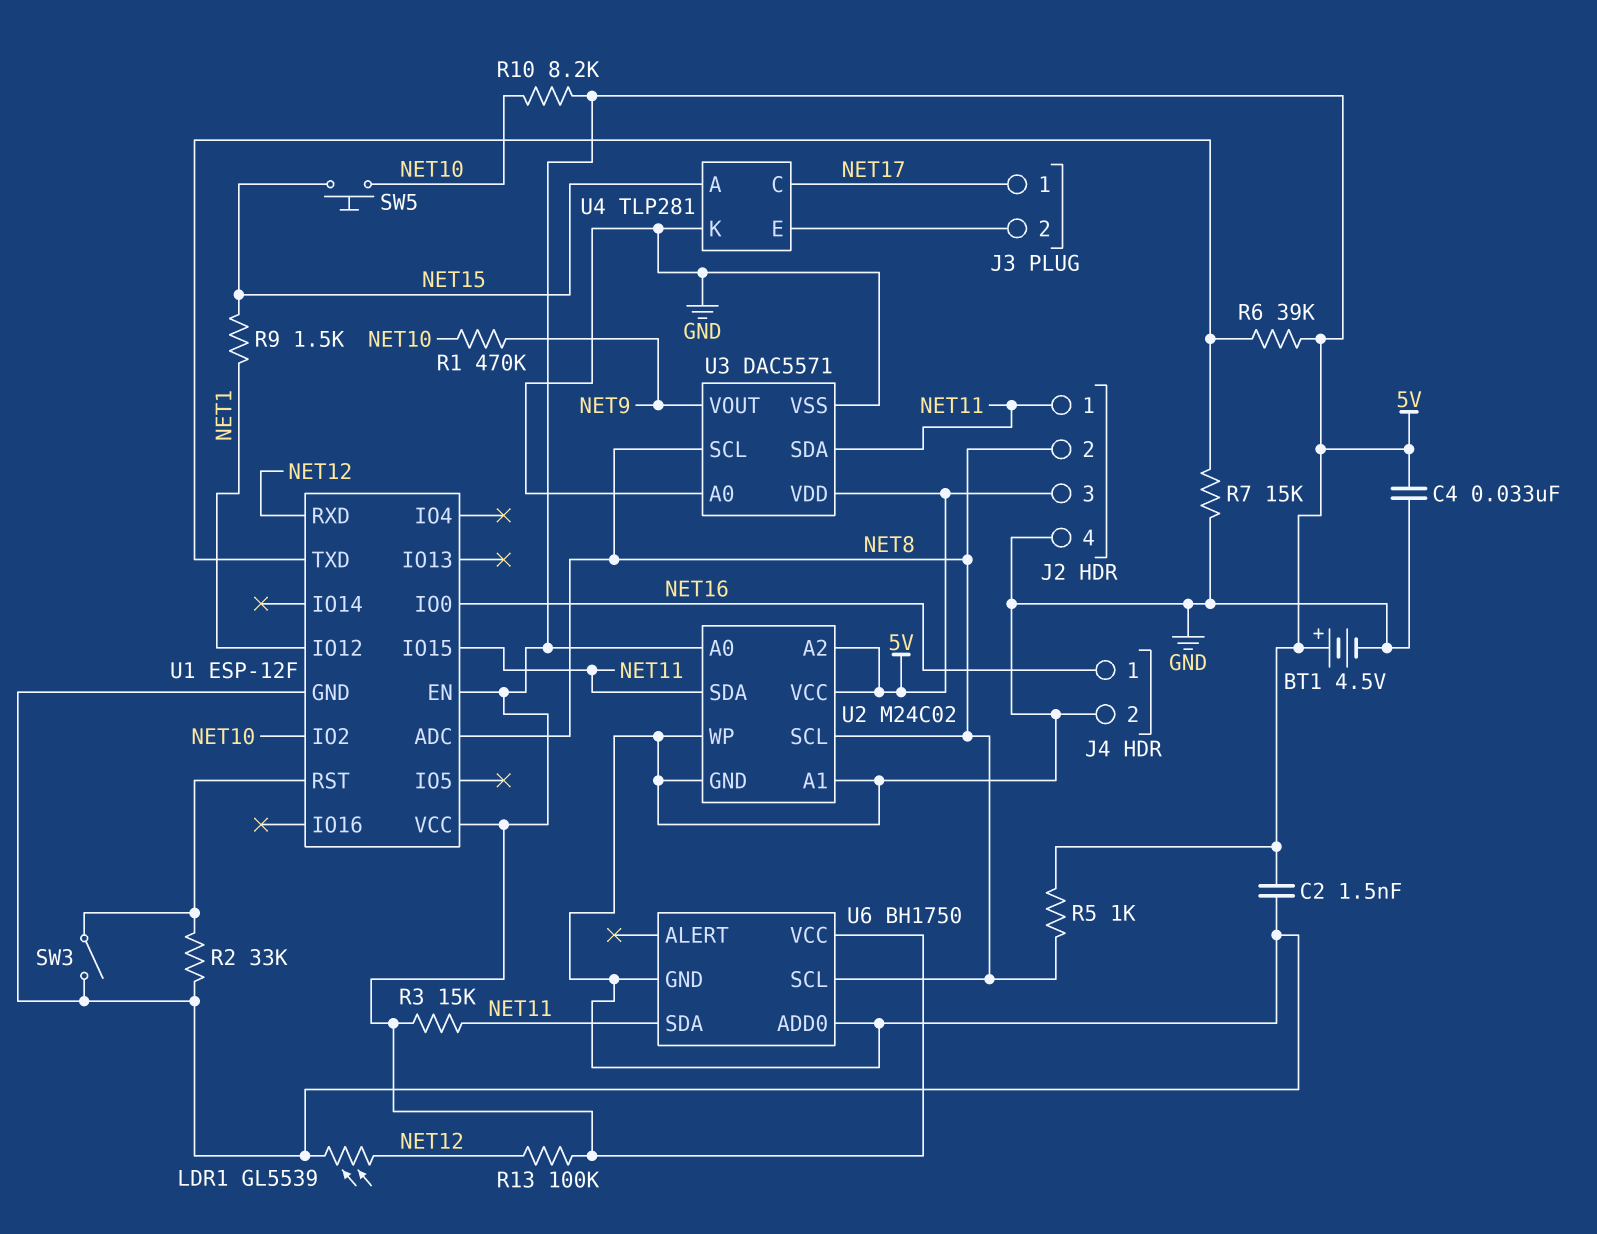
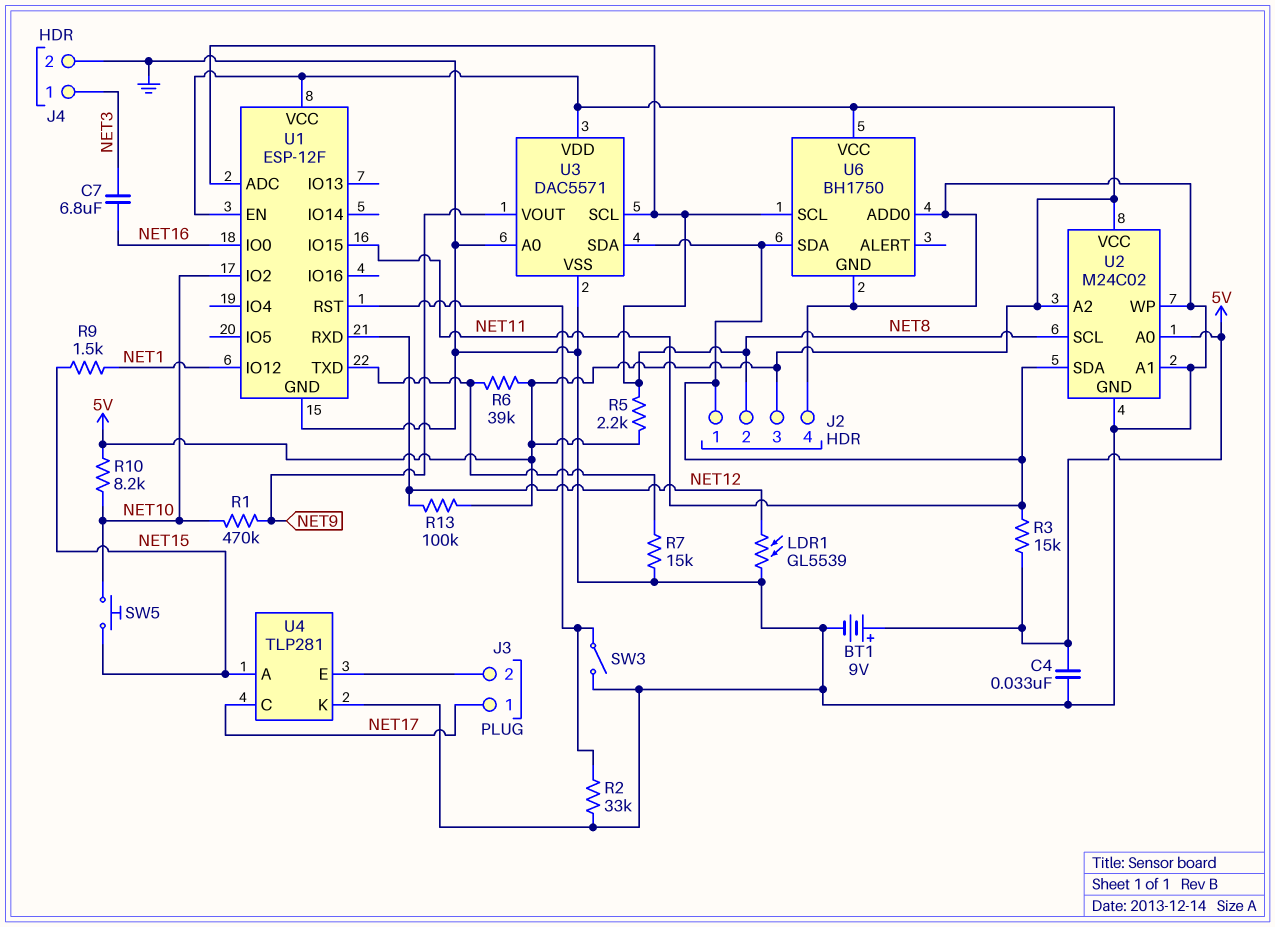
BT1: 4.5V (plus 5V, minus GND) -> 9V (plus 5V, minus GND)
C2: 1.5nF (5V, GND) -> none
C7: none -> 6.8uF (NET3, NET16)
J4 pin 1: NET16 -> NET3
R5: 1k (5V, NET8) -> 2.2k (5V, NET8)

